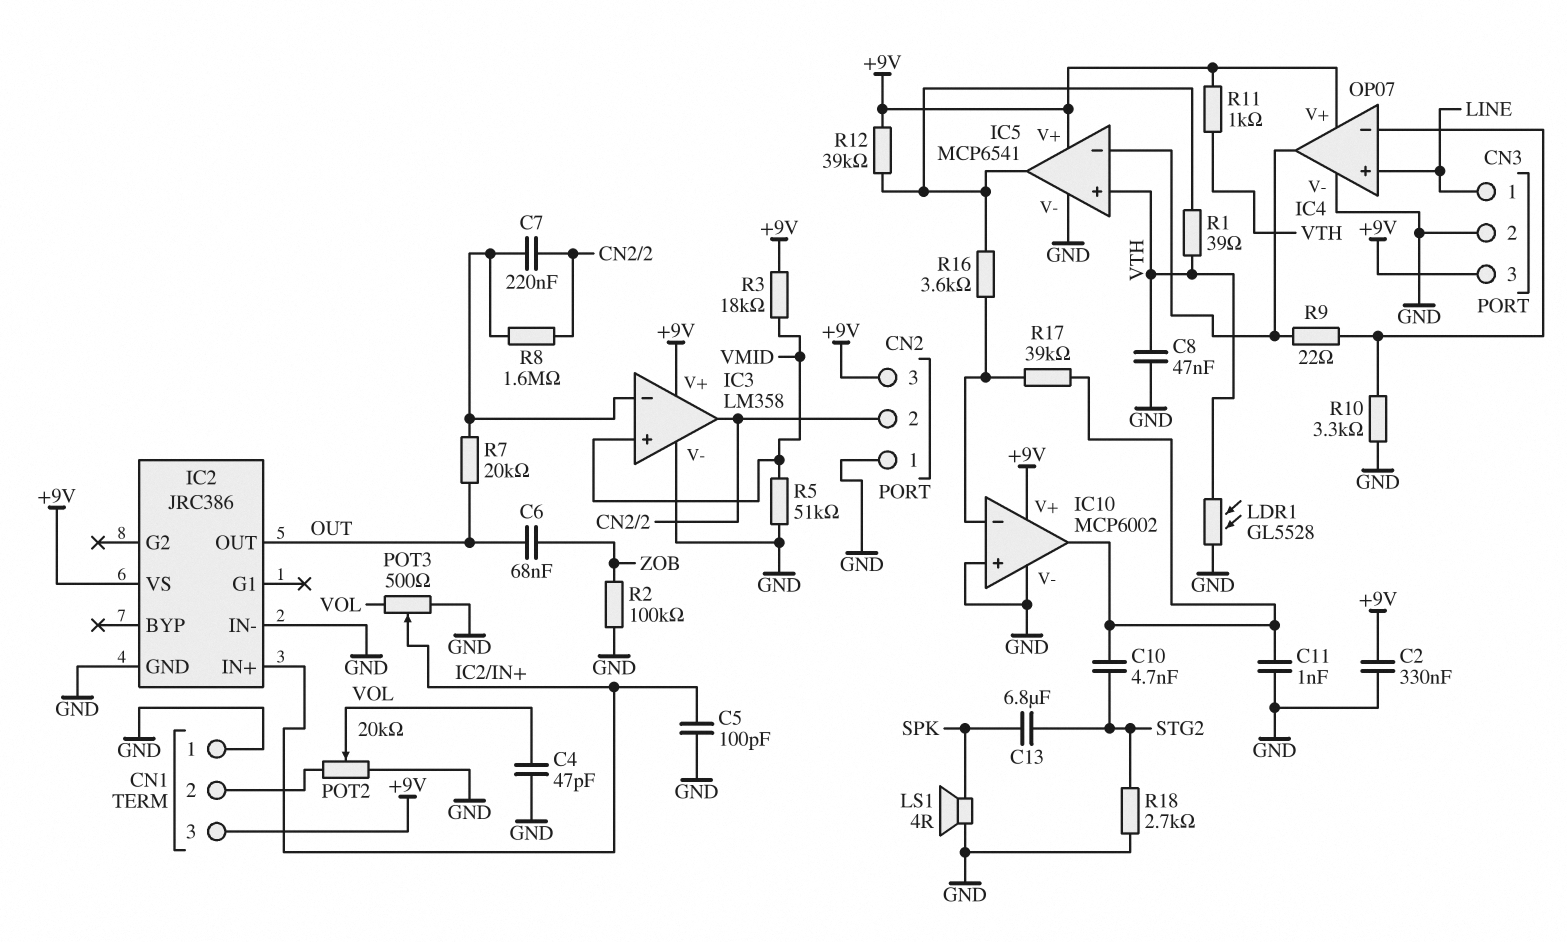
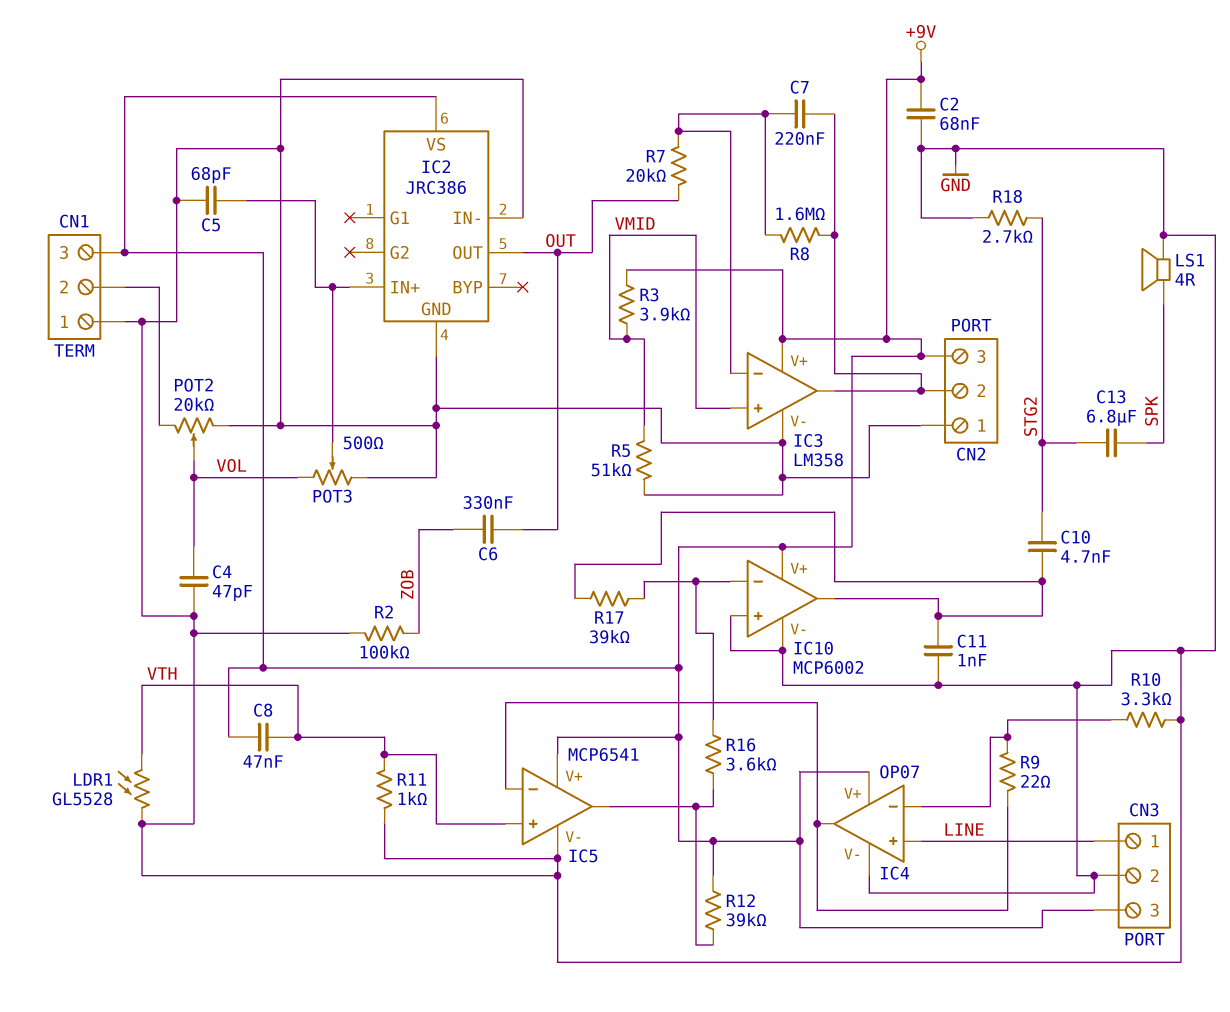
C2: 330nF (+9V, GND) -> 68nF (+9V, GND)
C5: 100pF (GND, IC2/IN+) -> 68pF (GND, IC2/IN+)
C6: 68nF (OUT, ZOB) -> 330nF (OUT, ZOB)
C8: 47nF (GND, VTH) -> 47nF (+9V, VTH)
R1: 39 (IC5/out, VTH) -> none
R3: 18k (+9V, VMID) -> 3.9k (+9V, VMID)
R11: 1k (+9V, VTH) -> 1k (GND, VTH)

